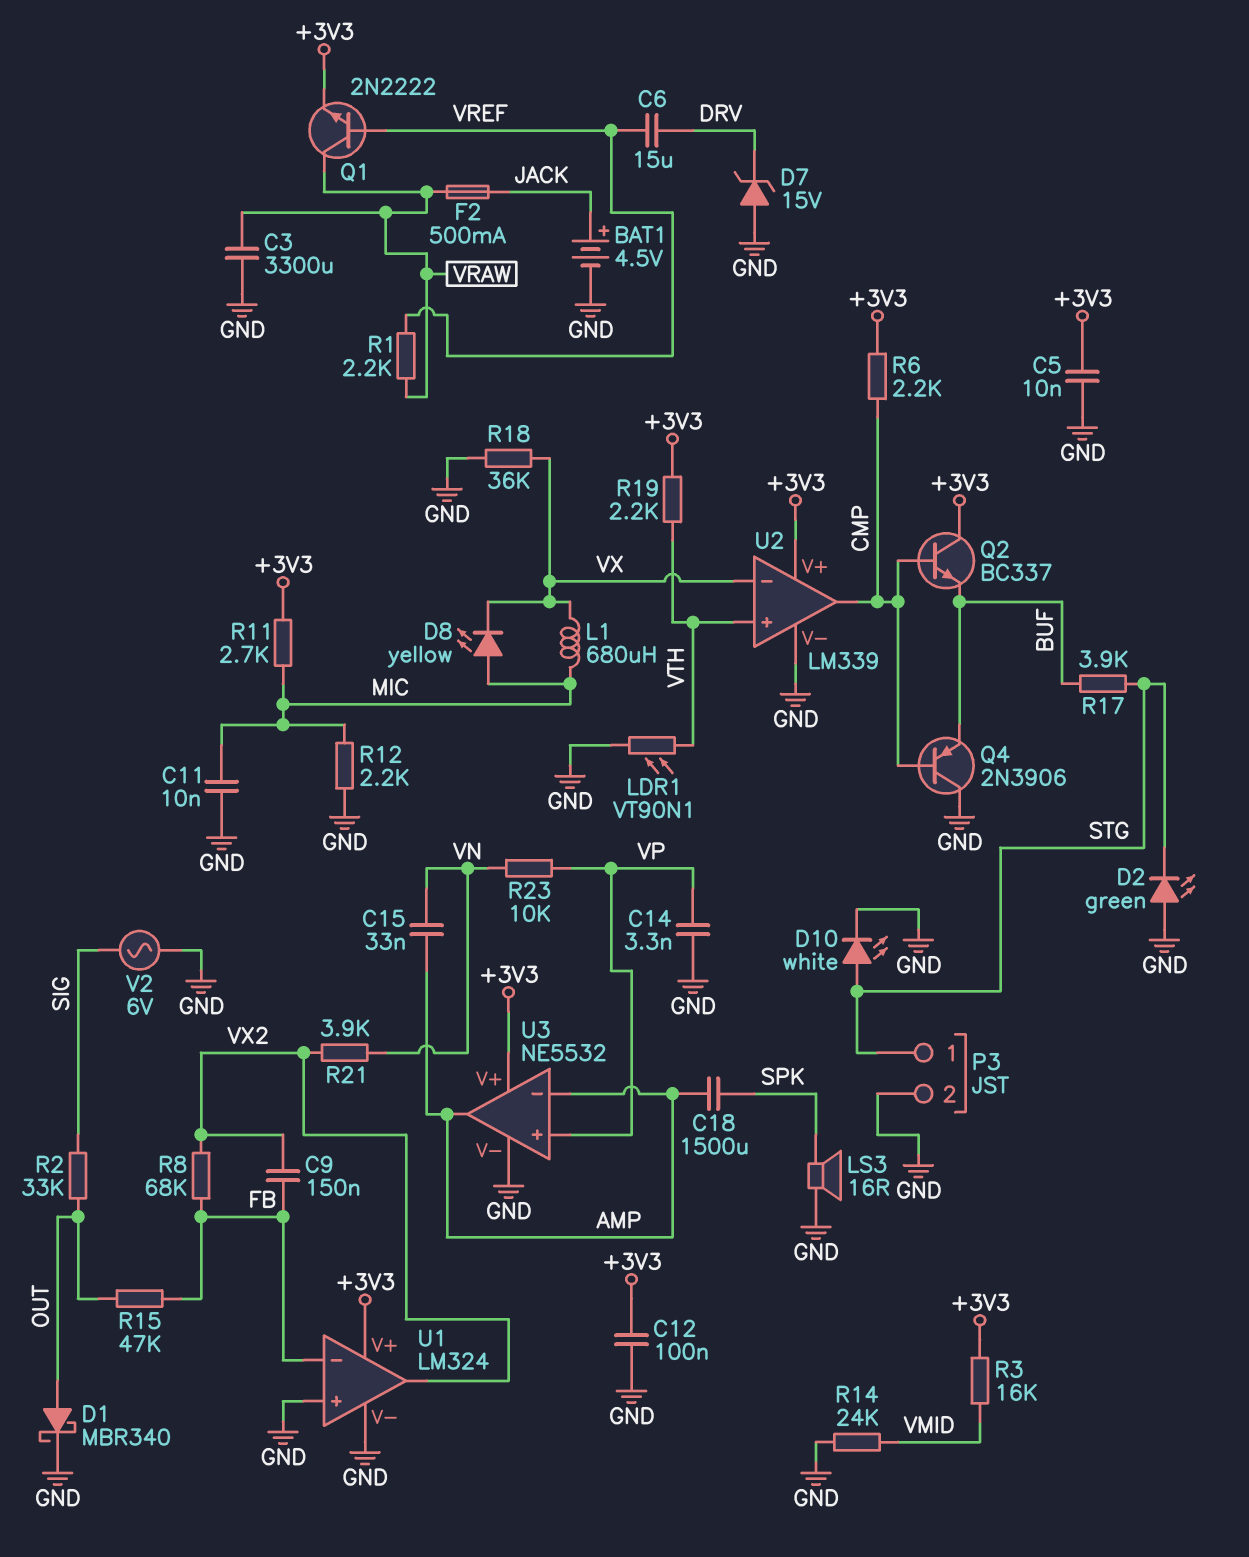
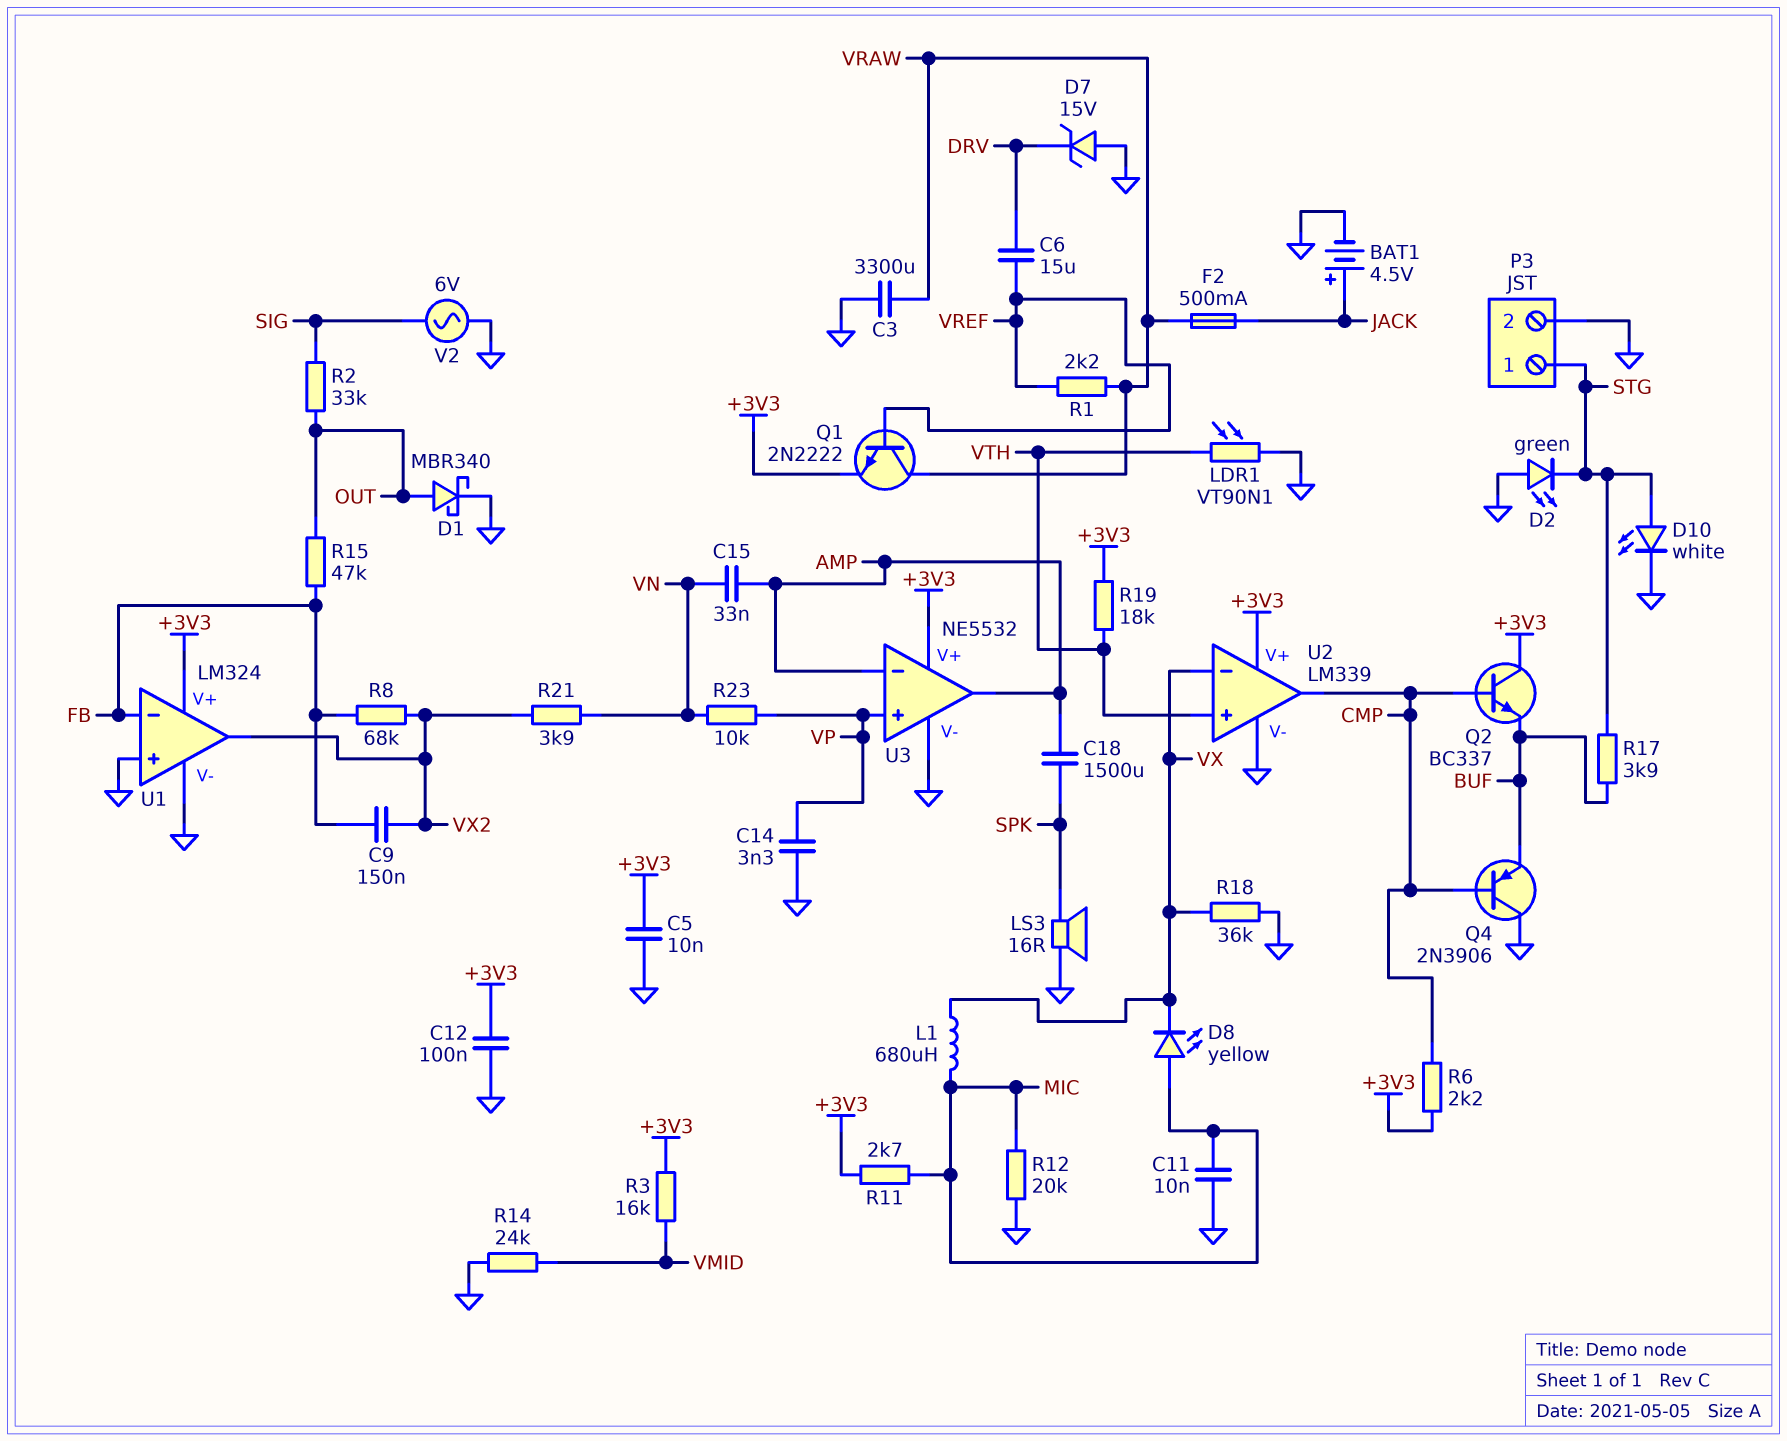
R12: 2.2k (GND, MIC) -> 20k (GND, MIC)
R19: 2.2k (+3V3, VTH) -> 18k (+3V3, VTH)

